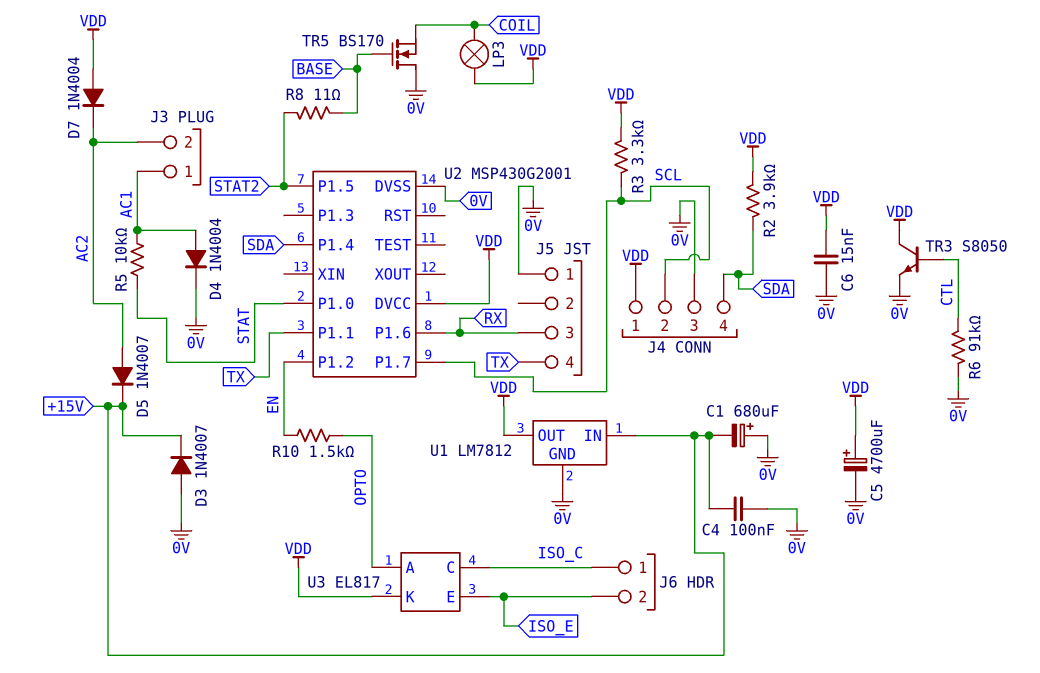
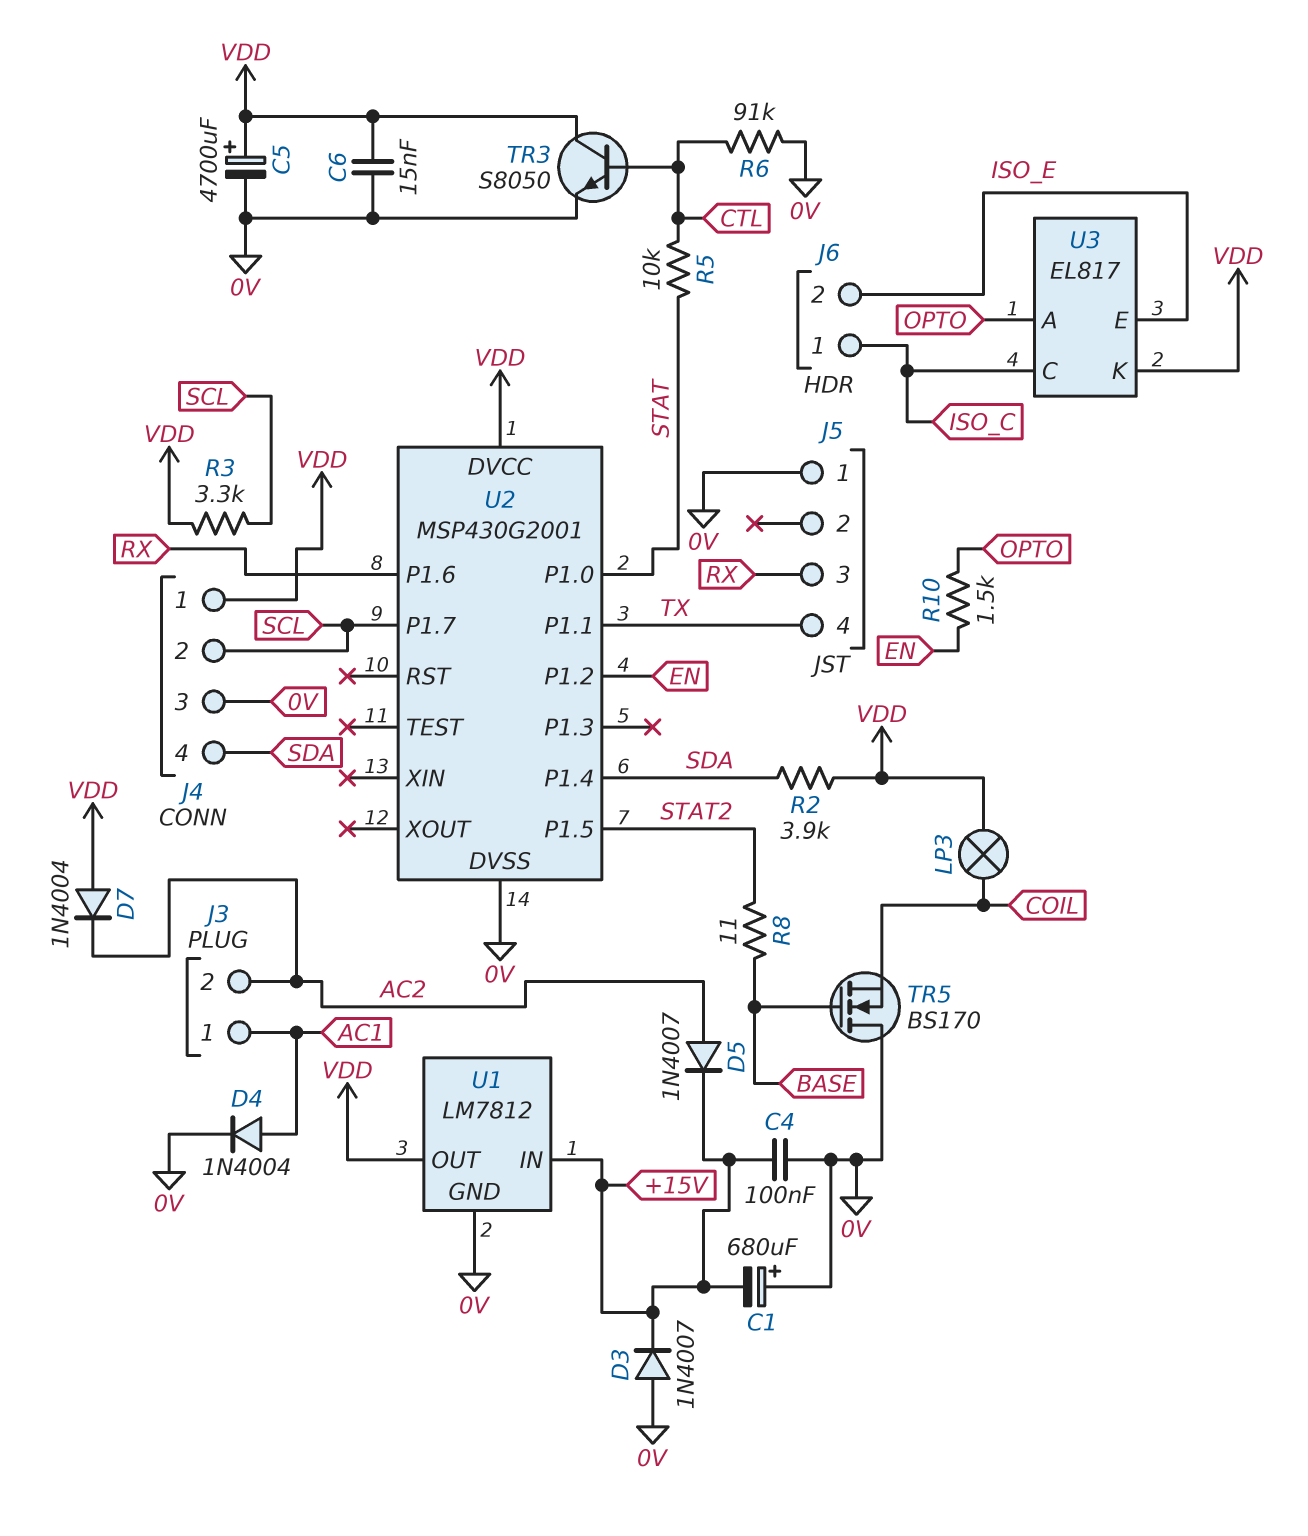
R5: 10k (AC1, STAT) -> 10k (CTL, STAT)

